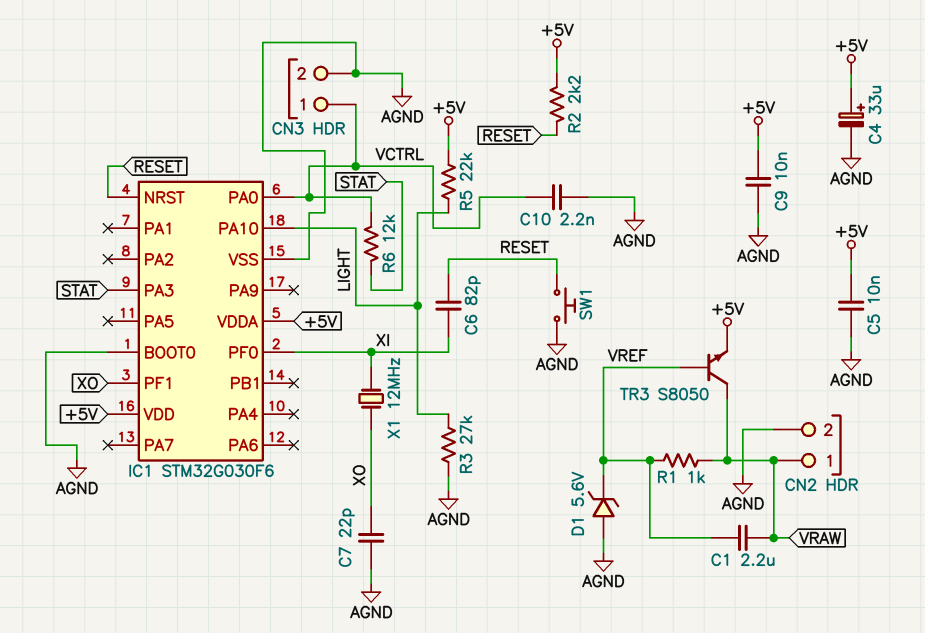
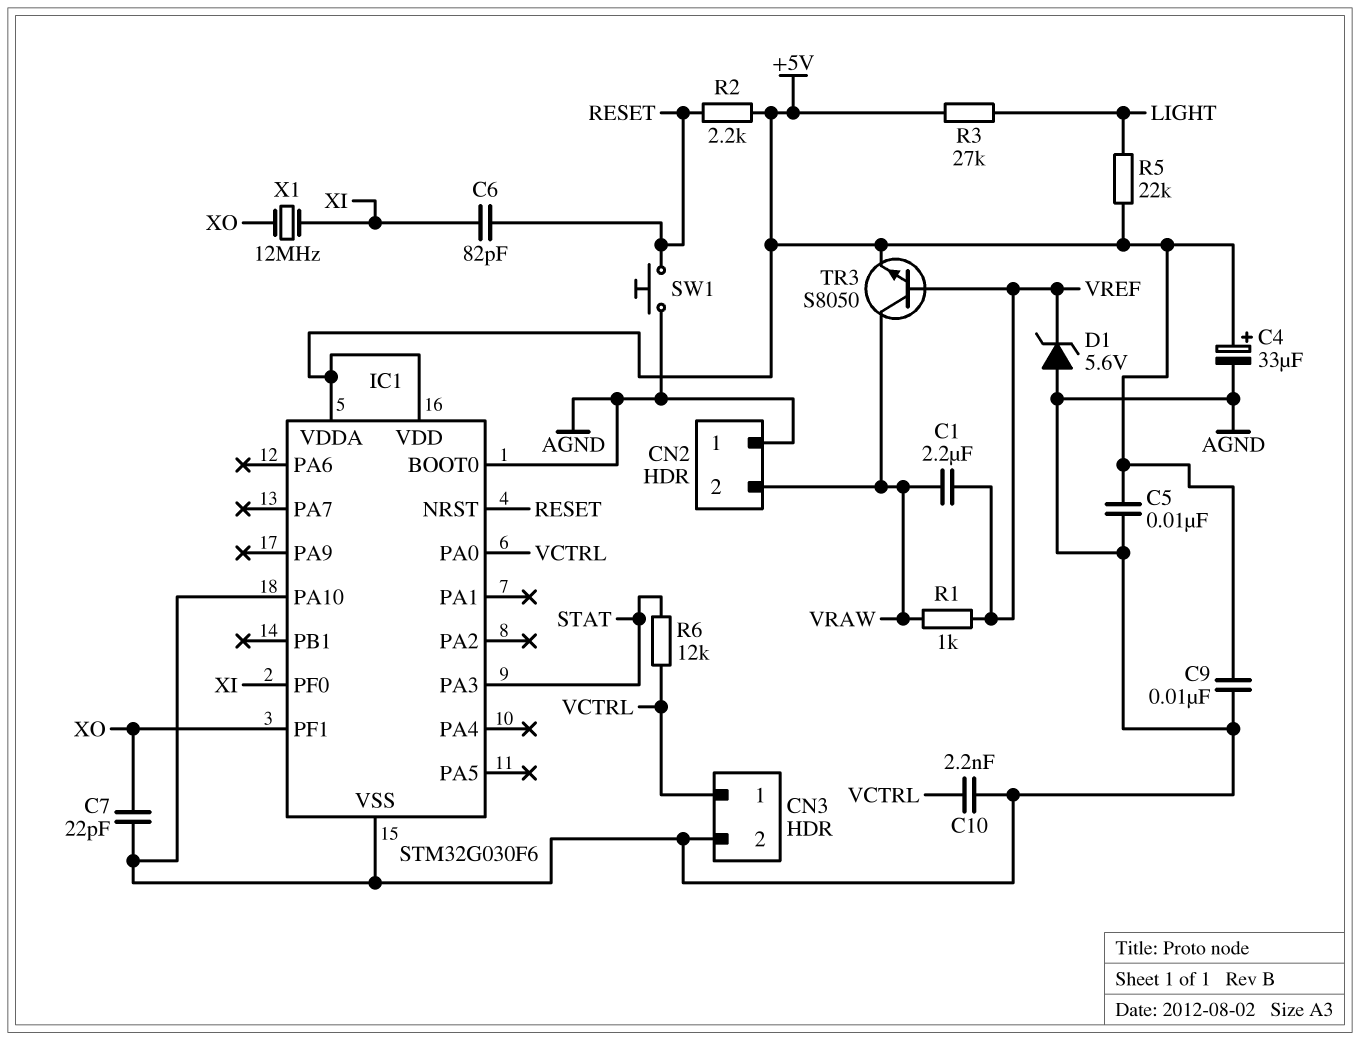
CN2 pin 1: VRAW -> AGND
CN2 pin 2: AGND -> VRAW
IC1 pin PA10: LIGHT -> AGND
R3: 27k (AGND, LIGHT) -> 27k (+5V, LIGHT)

